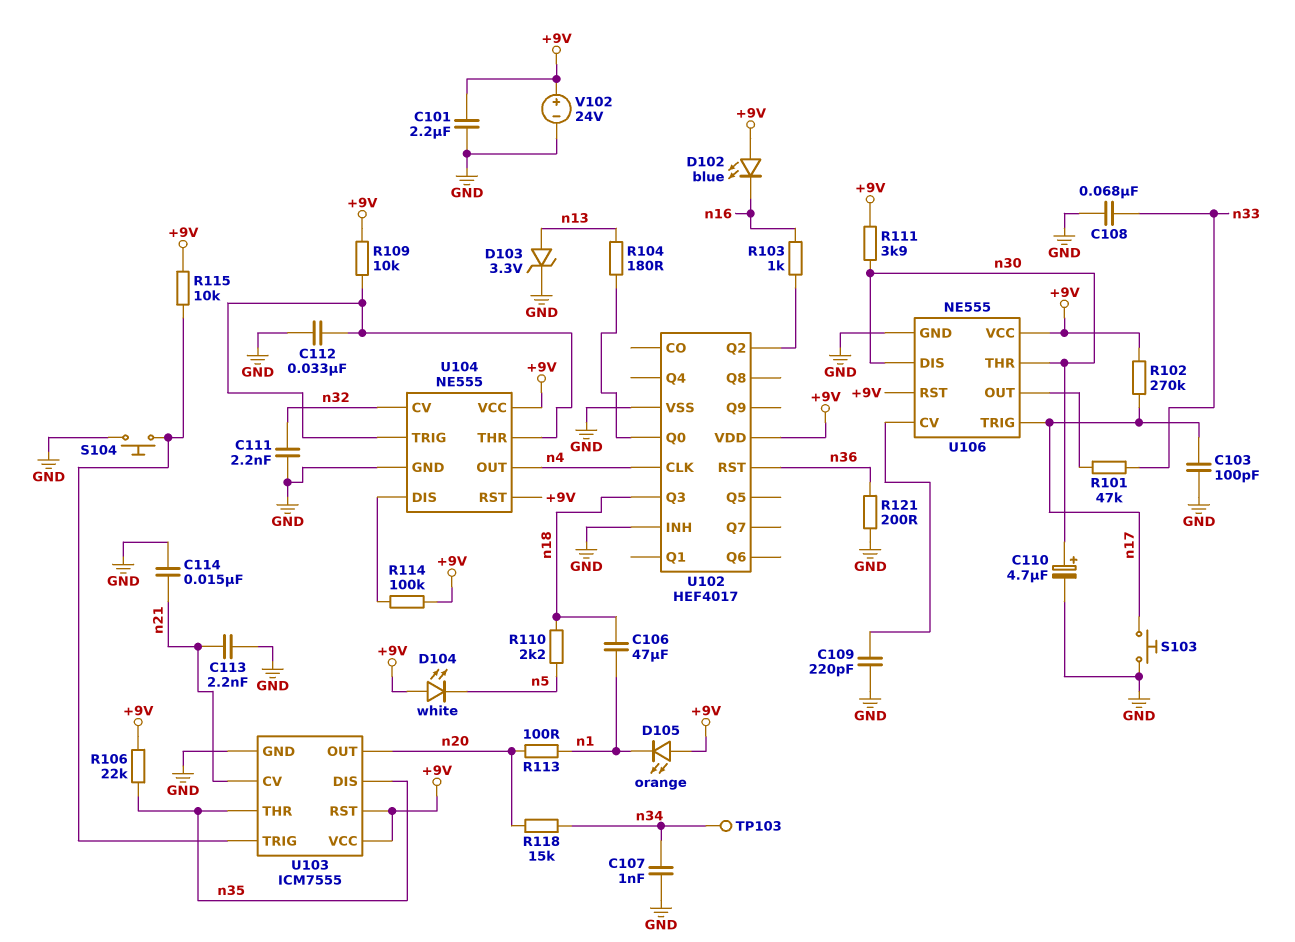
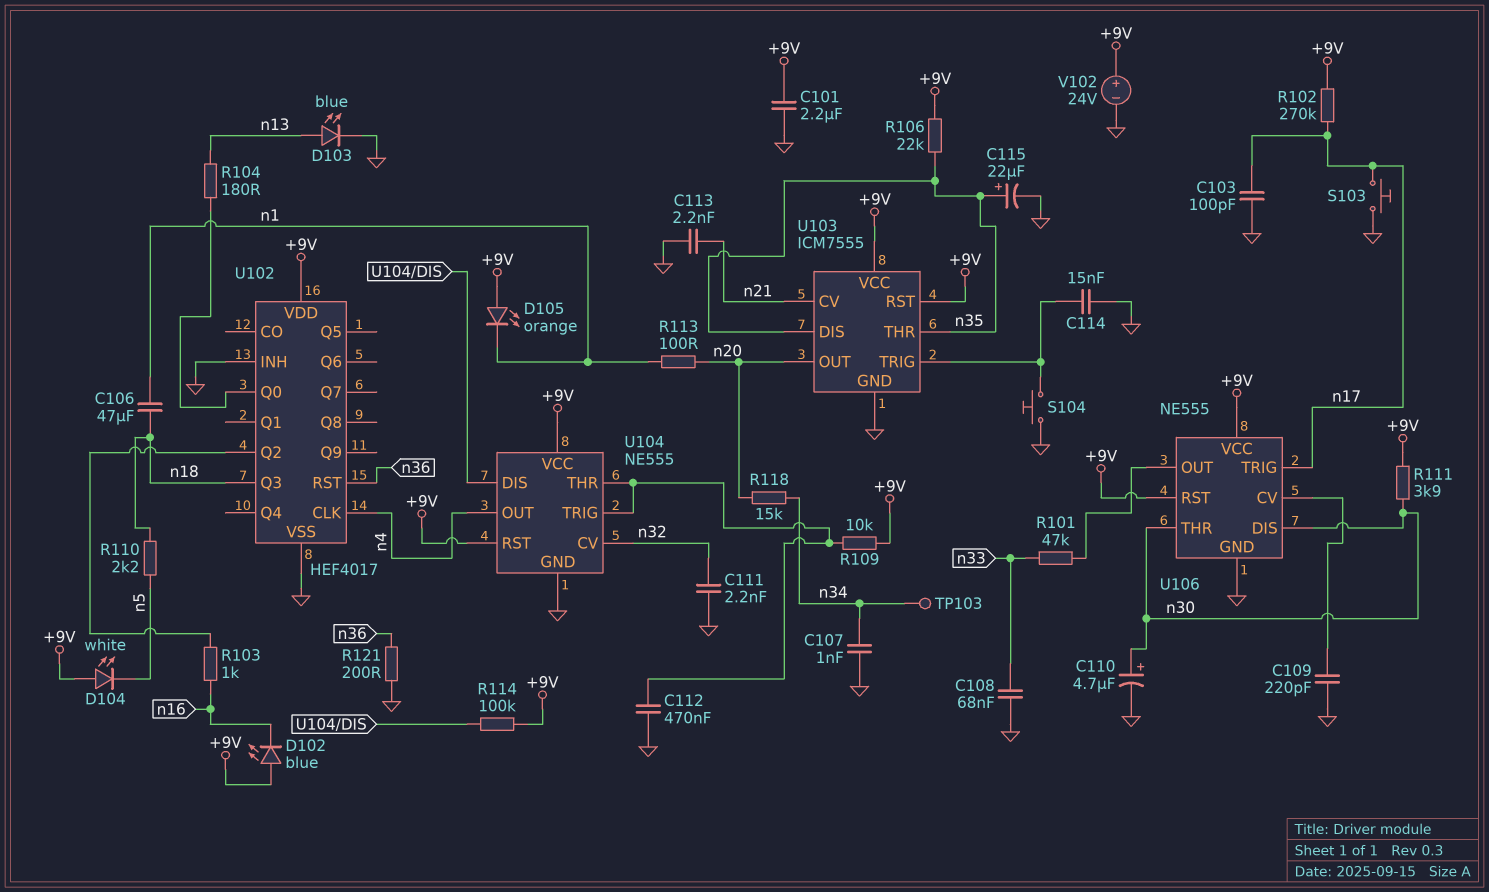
C112: 33nF (GND, U104/THR) -> 470nF (GND, U104/THR)
C114: 15nF (GND, n21) -> 15nF (GND, U103/TRIG)
C115: none -> 22uF (plus n35, minus GND)
D103: zener 3.3V (A n13, K GND) -> LED blue (A n13, K GND)
R115: 10k (+9V, U103/TRIG) -> none

